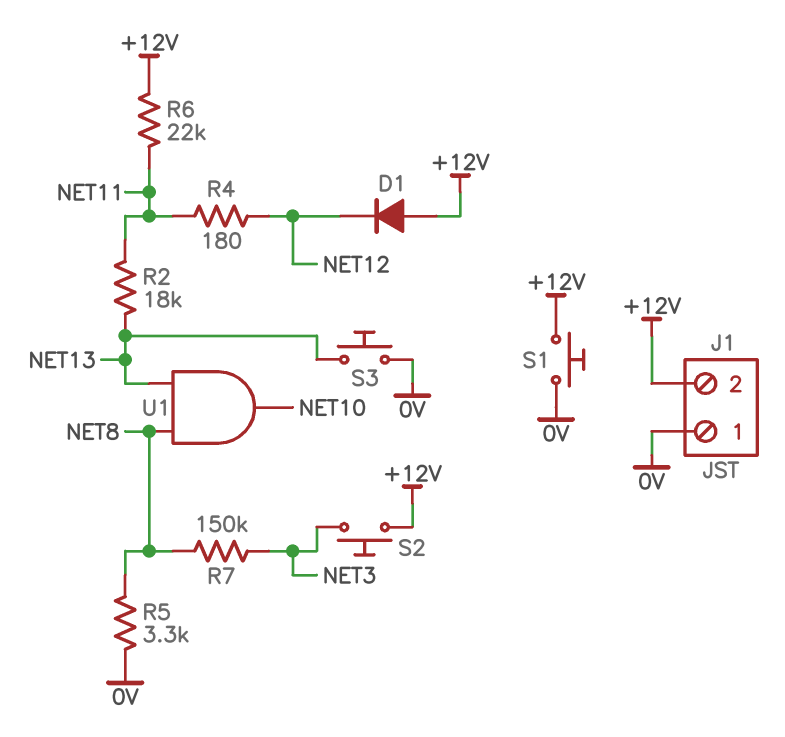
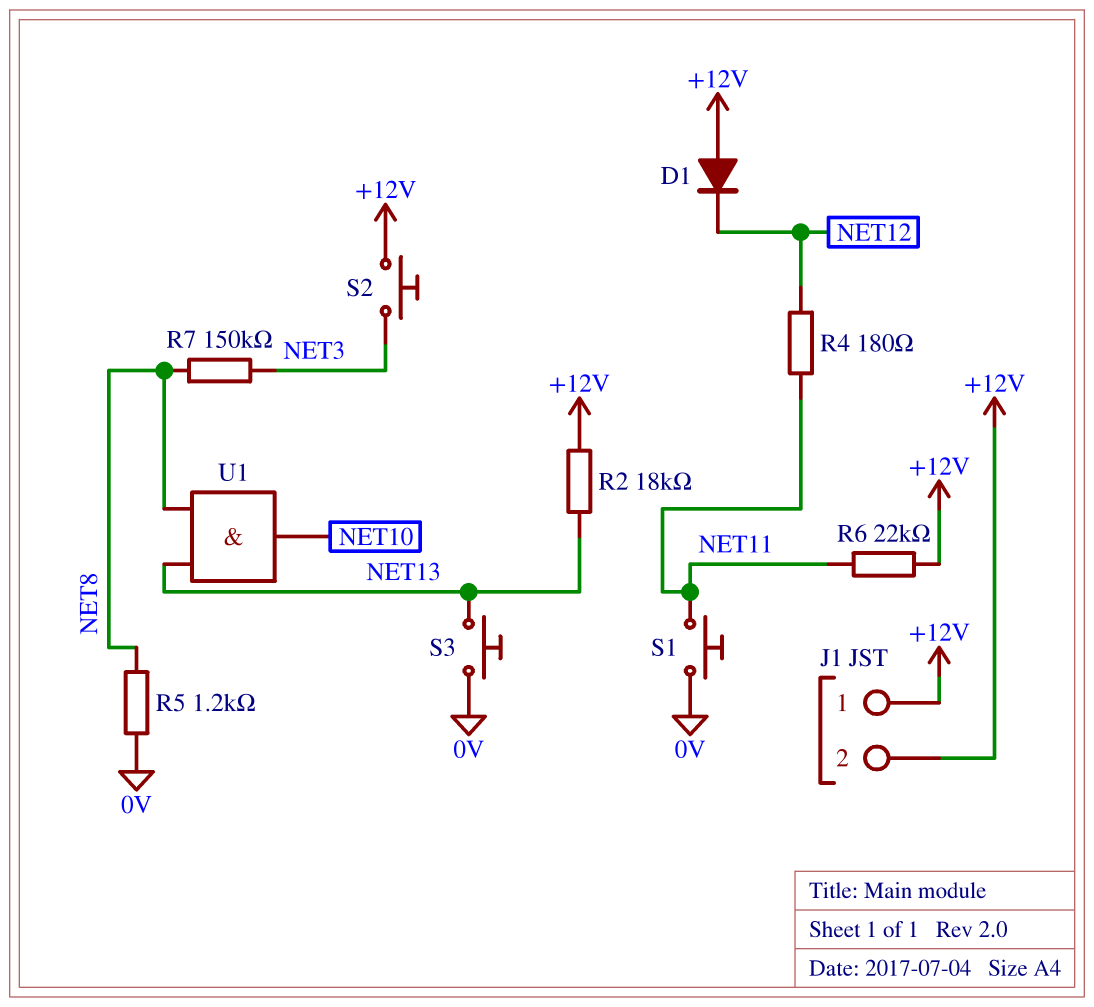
J1 pin 1: 0V -> +12V
R2: 18k (NET11, NET13) -> 18k (+12V, NET13)
R5: 3.3k (0V, NET8) -> 1.2k (0V, NET8)
S1: button (+12V, 0V) -> button (0V, NET11)

